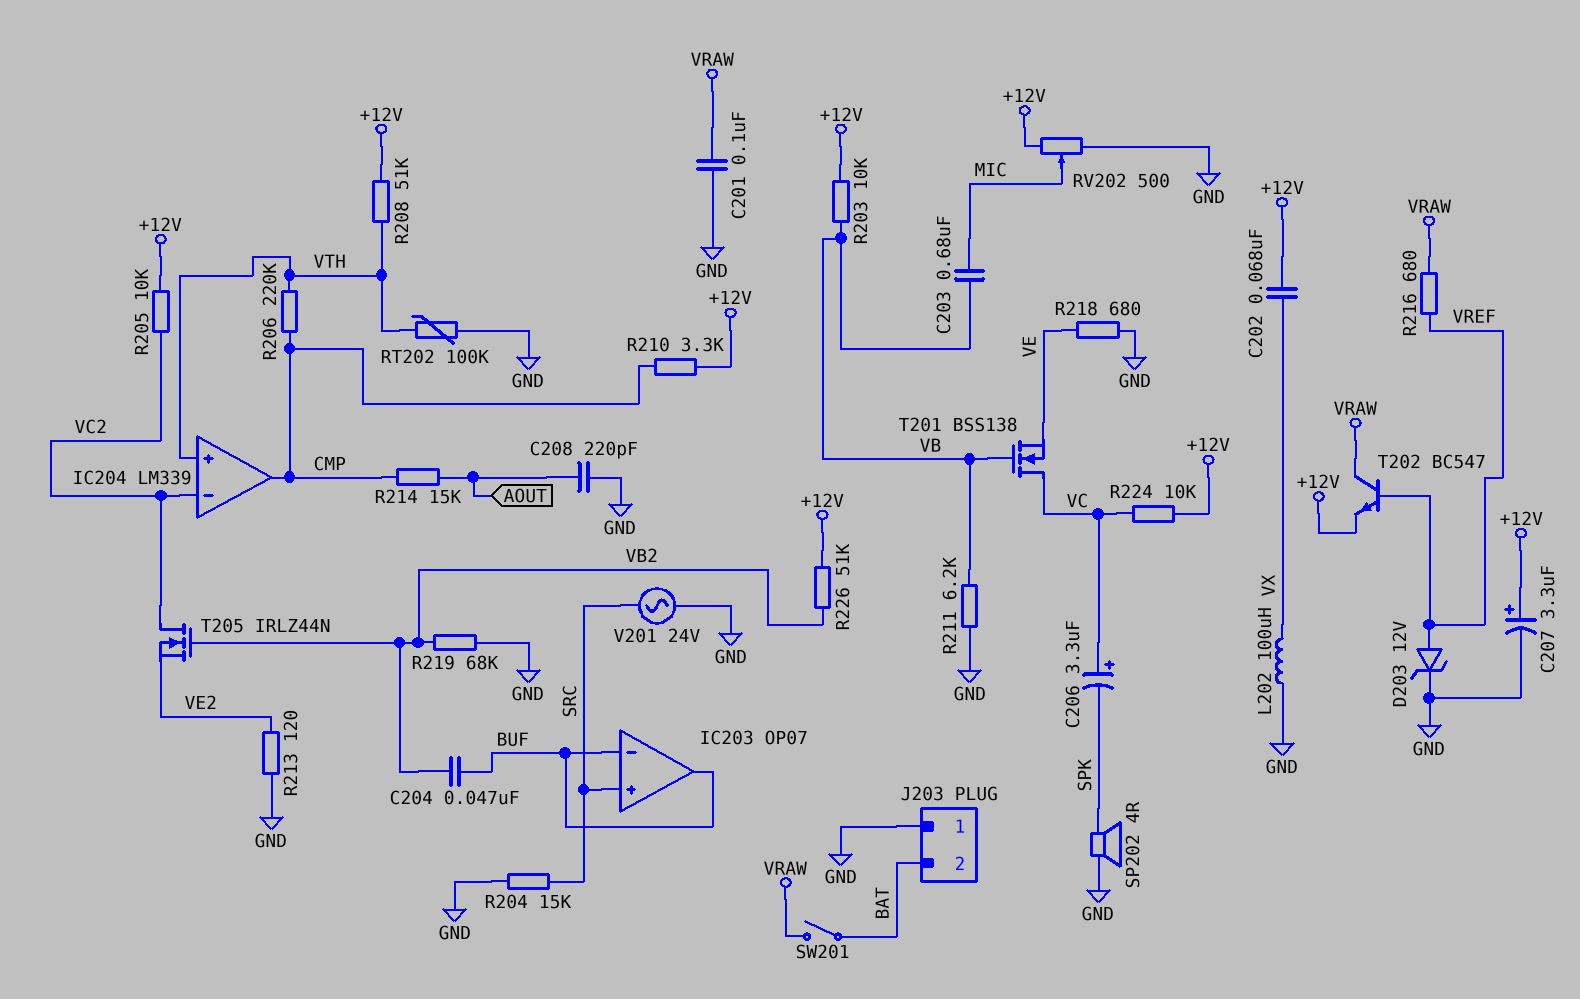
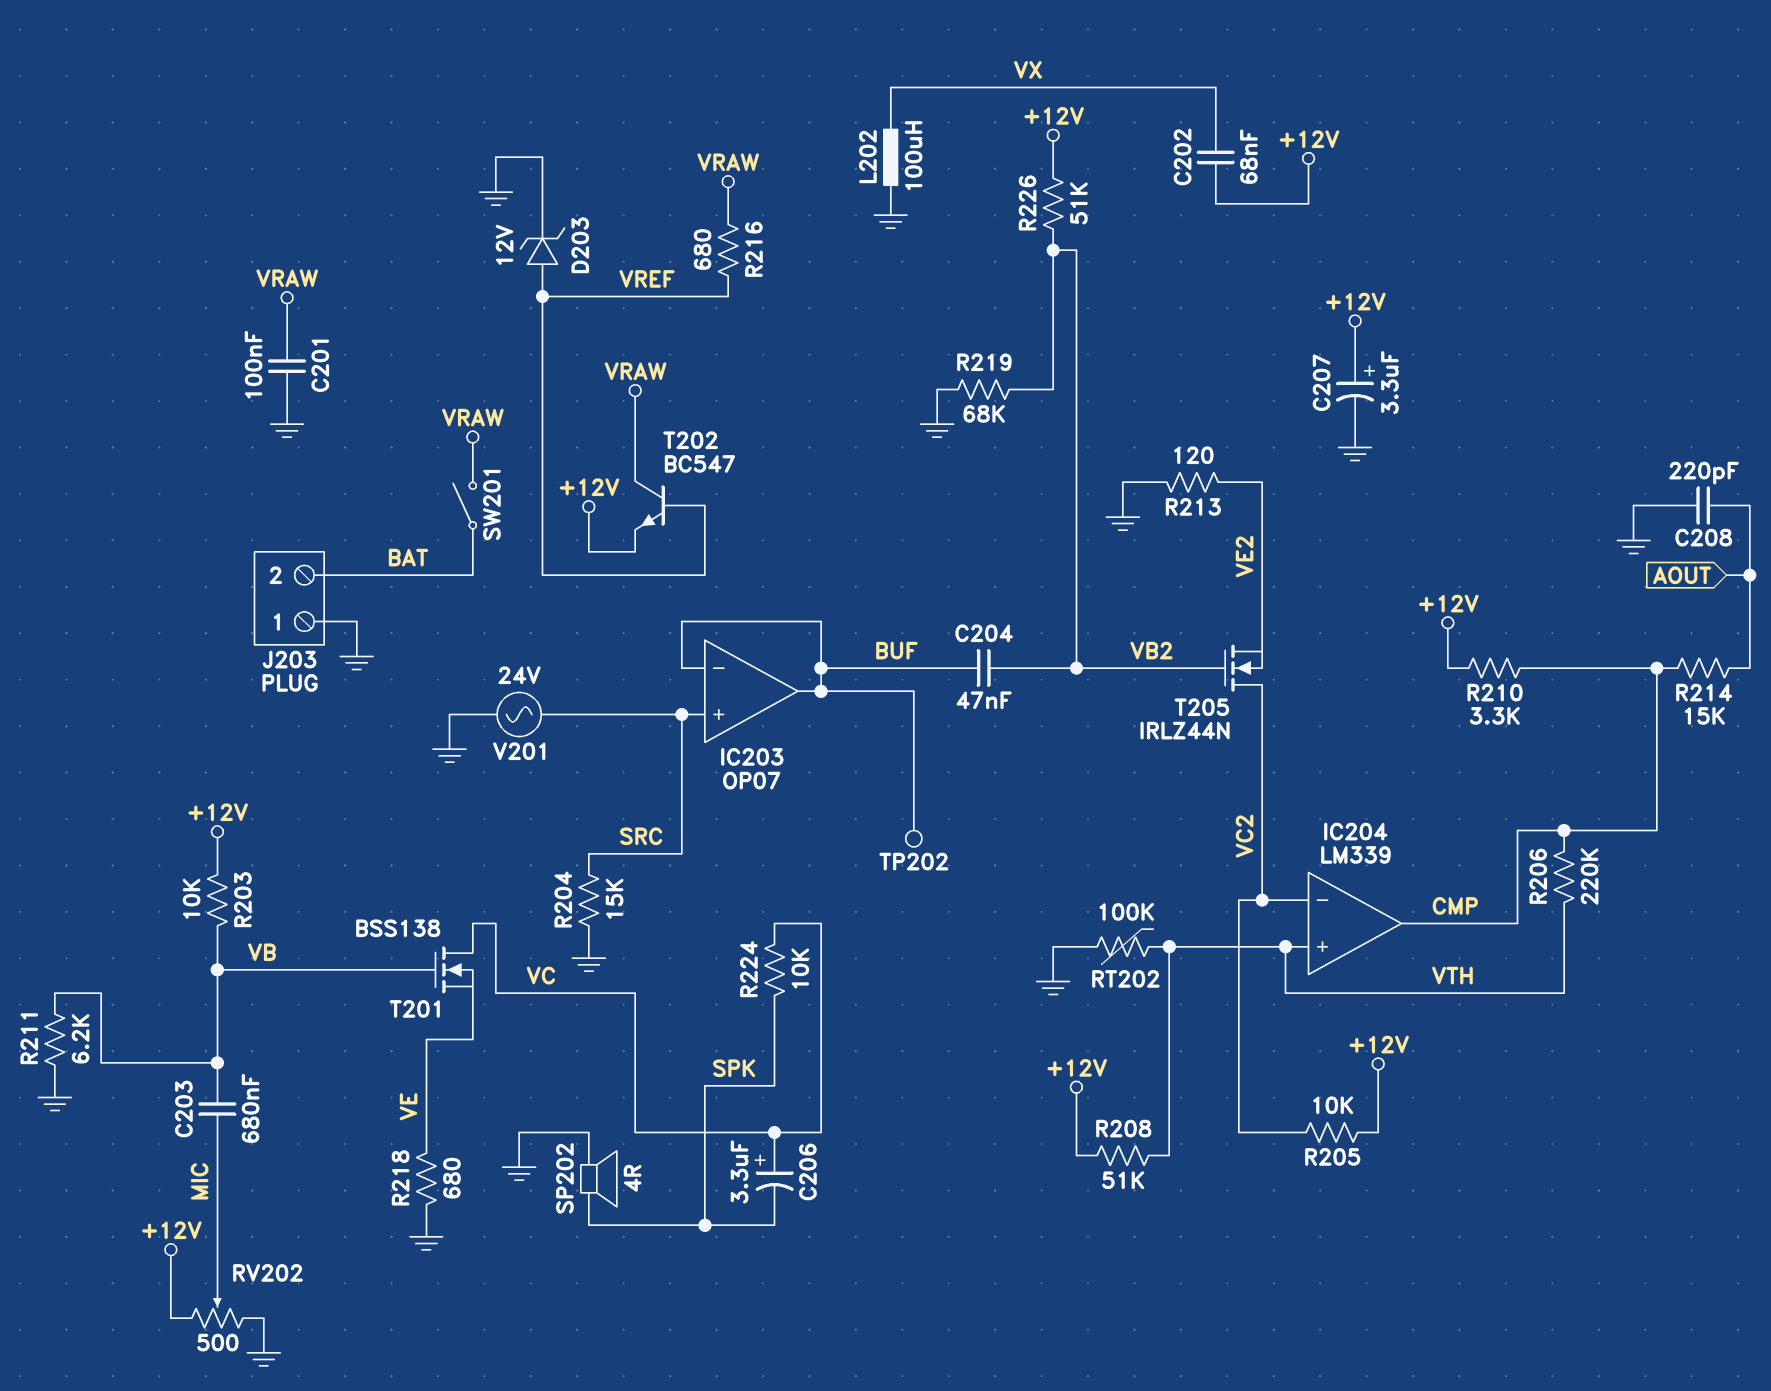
R224: 10k (+12V, VC) -> 10k (SPK, VC)
TP202: none -> test point (BUF)

